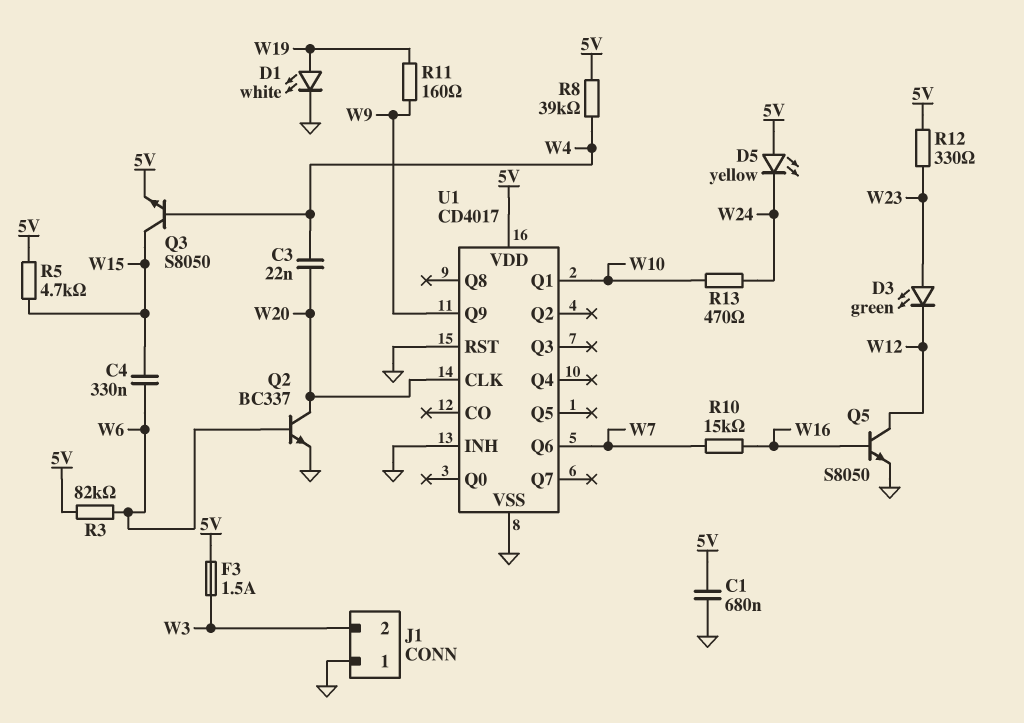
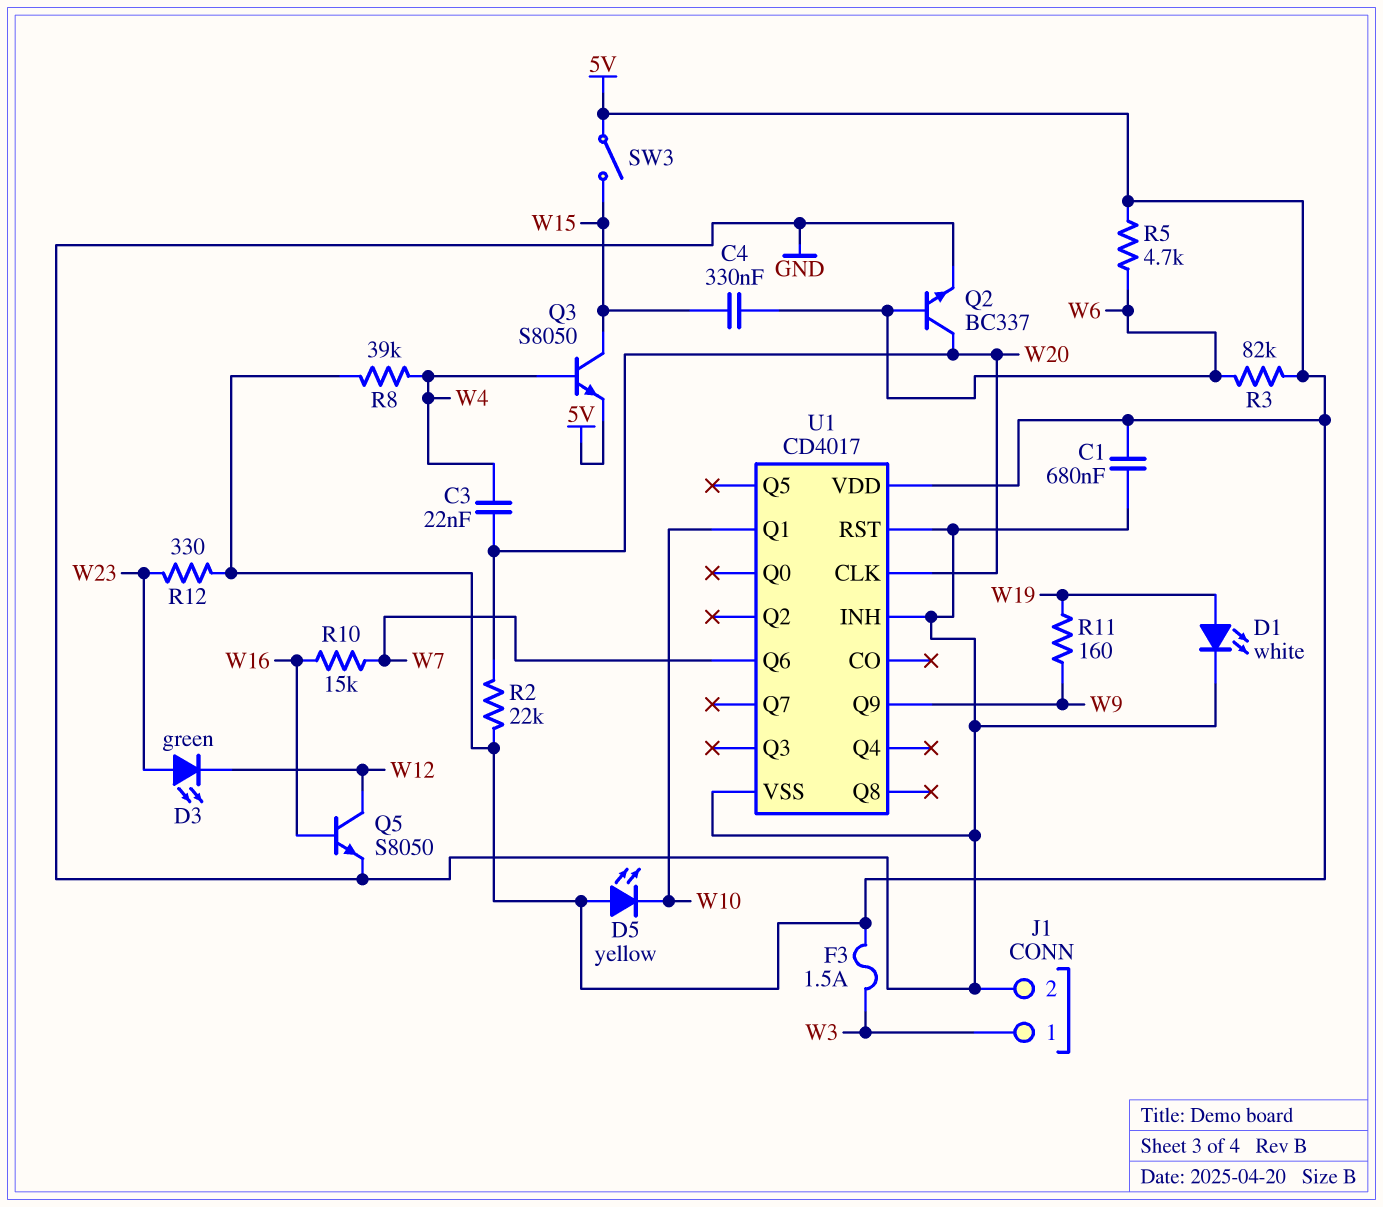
D5: LED yellow (A 5V, K W24) -> LED yellow (A 5V, K W10)
J1 pin 1: GND -> W3
J1 pin 2: W3 -> GND
R2: none -> 22k (5V, W20)
R5: 4.7k (5V, W15) -> 4.7k (5V, W6)
R13: 470 (W10, W24) -> none
SW3: none -> switch (5V, W15)

